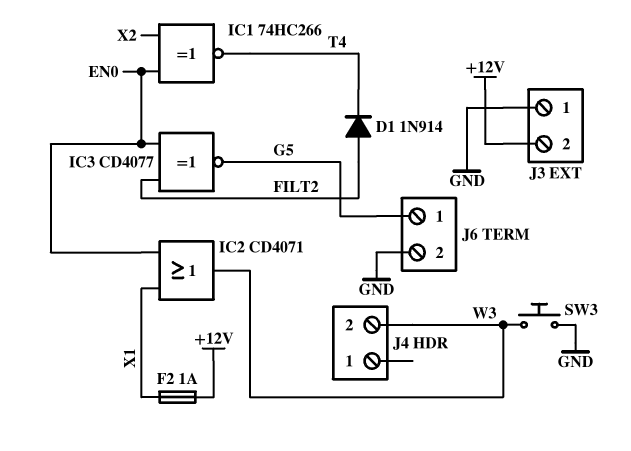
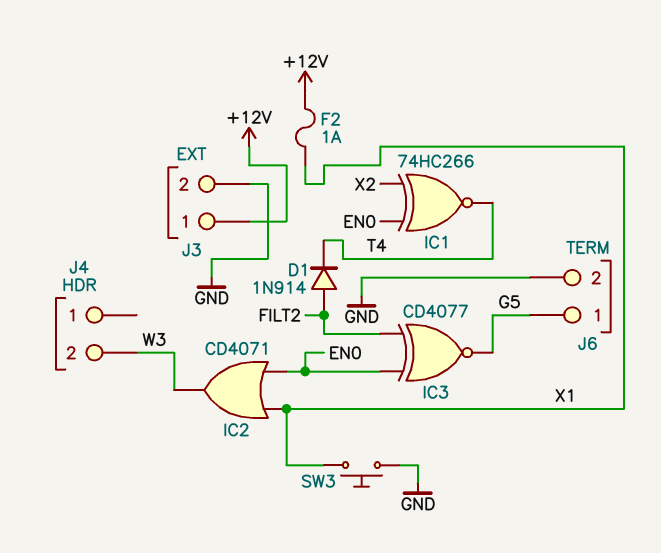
J3 pin 1: GND -> +12V
J3 pin 2: +12V -> GND
SW3: button (GND, W3) -> button (GND, X1)

